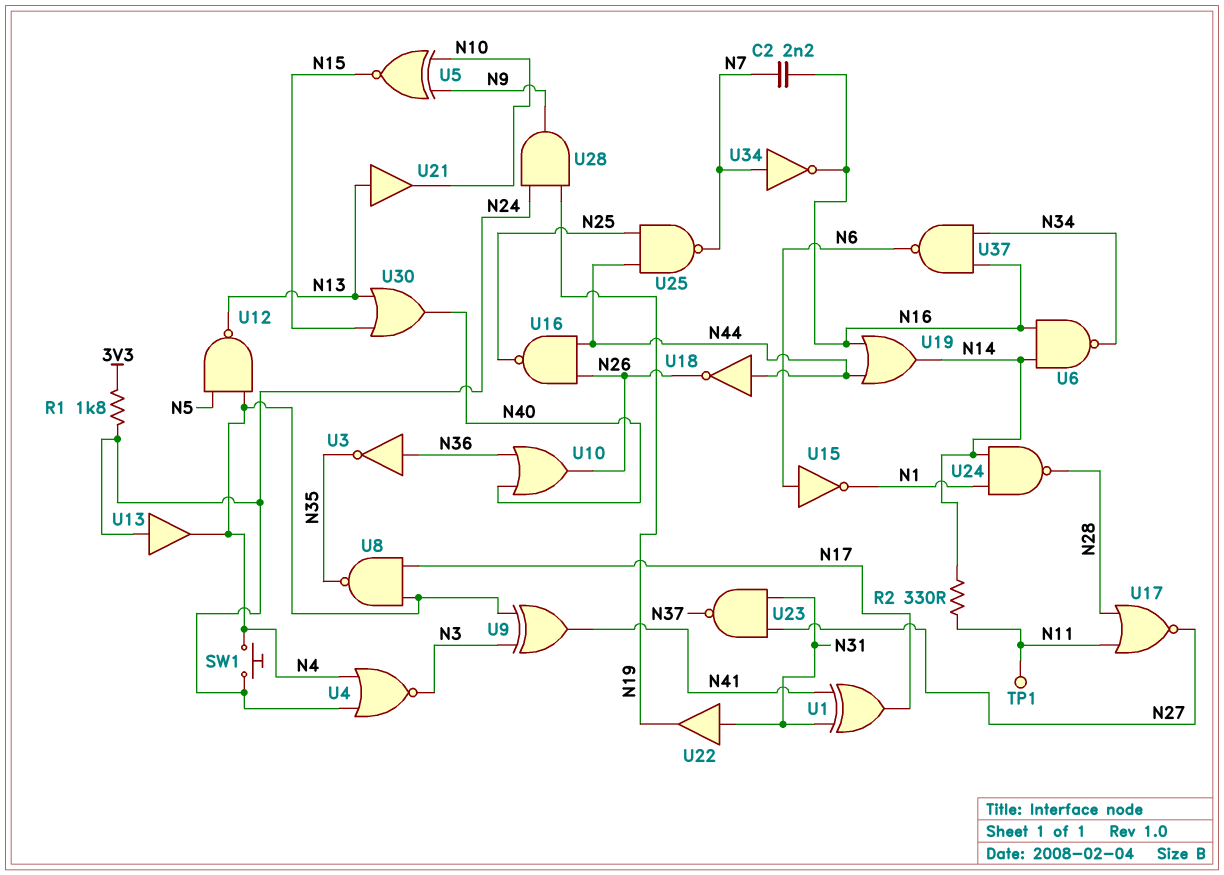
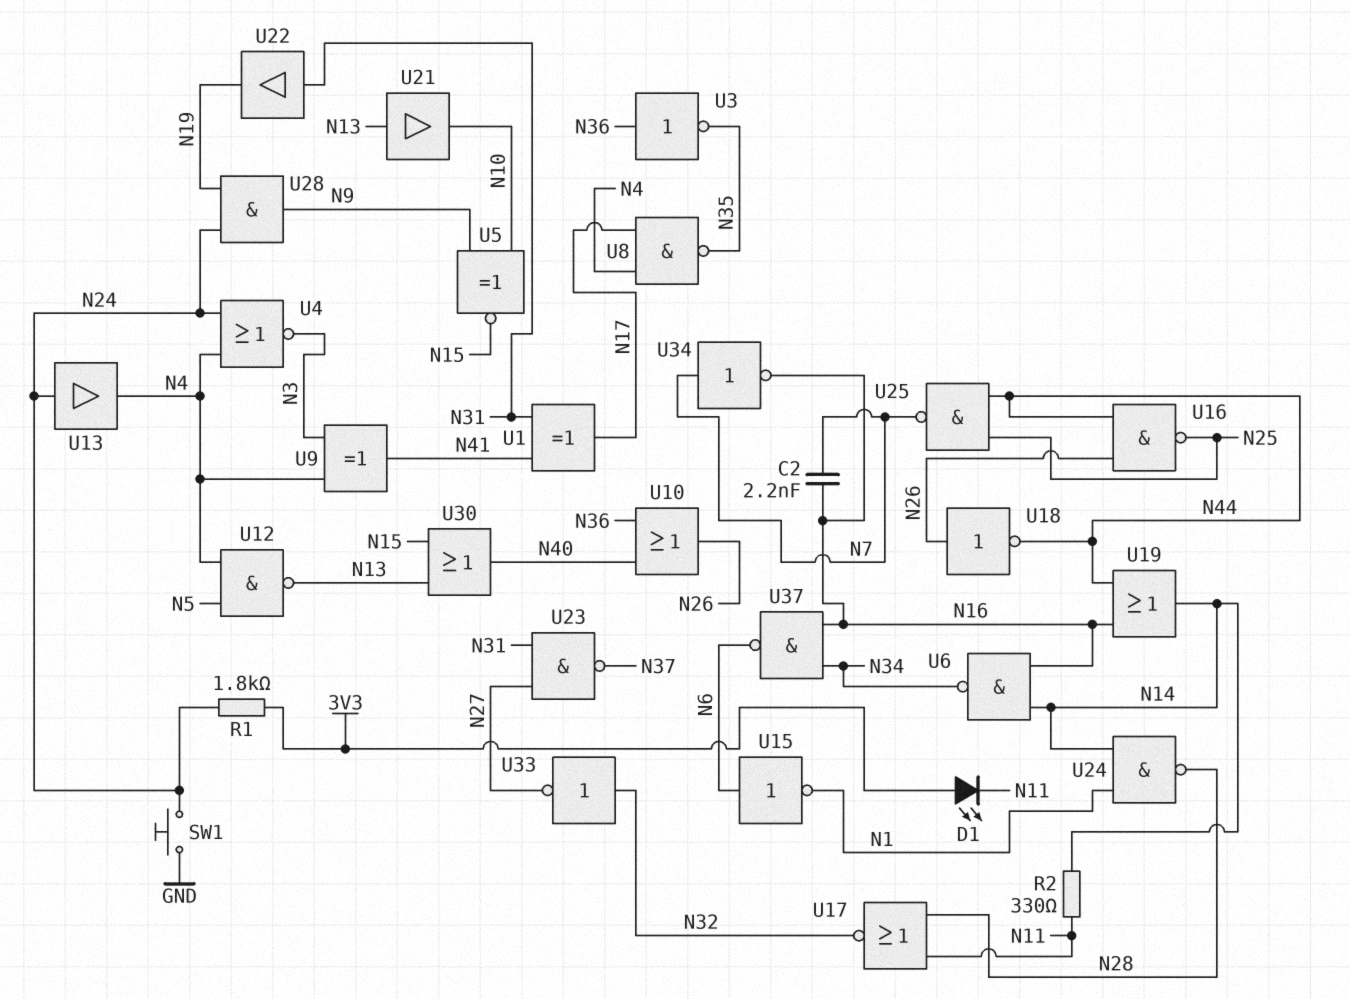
D1: none -> LED (A 3V3, K N11)
SW1: button (N4, N24) -> button (GND, N24)
TP1: test point (N11) -> none
U17: NOR (in N11, in N28, out N27) -> NOR (in N11, in N28, out N32)
U18: NOT (in N44, out N26) -> NOT (in N26, out N44)
U33: none -> NOT (in N32, out N27)

